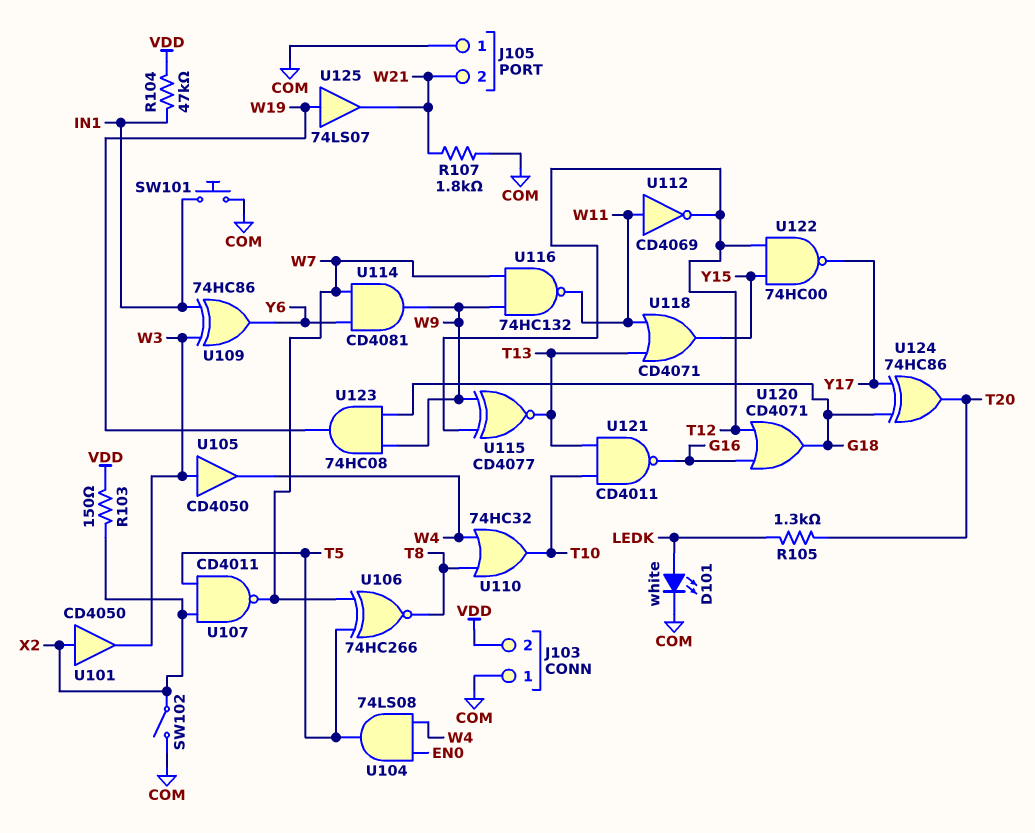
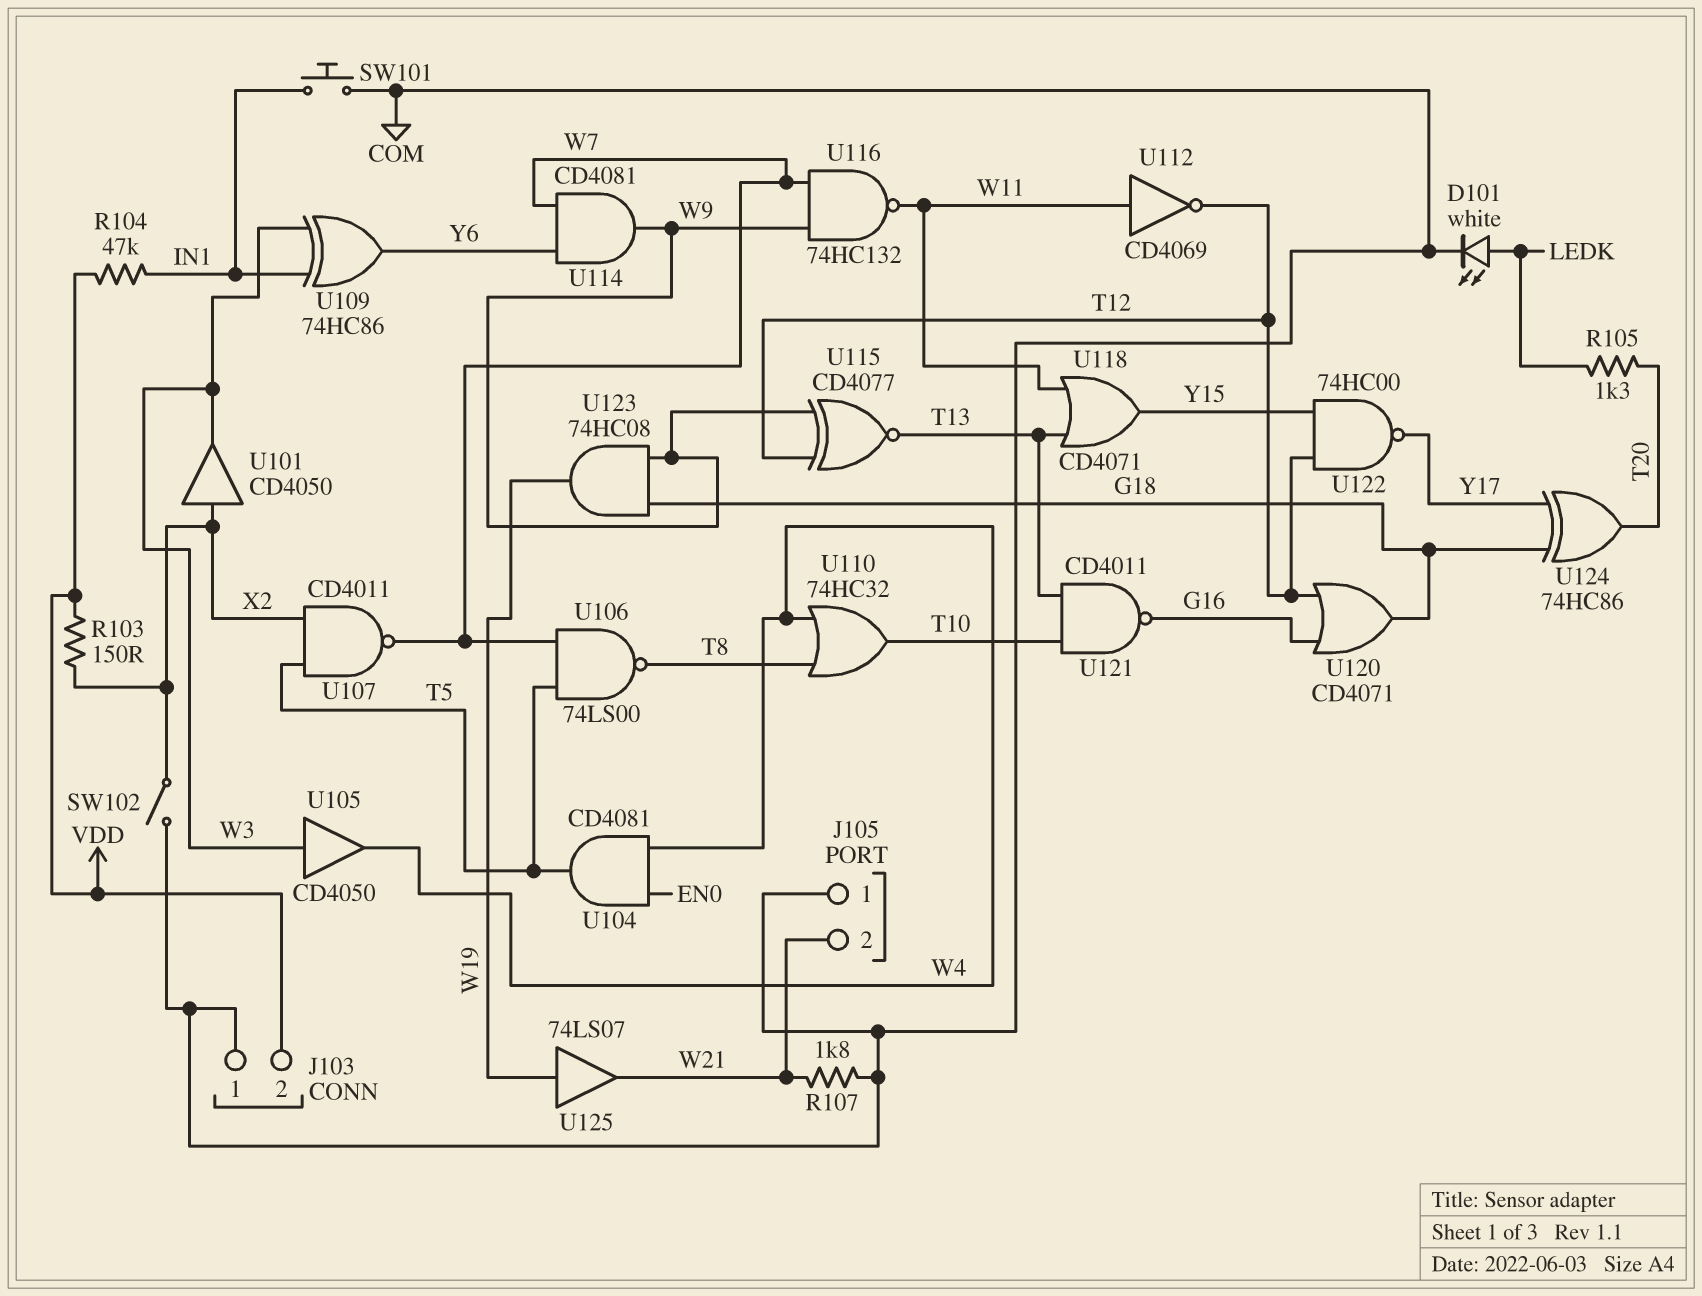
U104: AND 74LS08 (in EN0, in W4, out T5) -> AND CD4081 (in EN0, in W4, out T5)
U106: XNOR 74HC266 (in T5, in W7, out T8) -> NAND 74LS00 (in T5, in W7, out T8)

